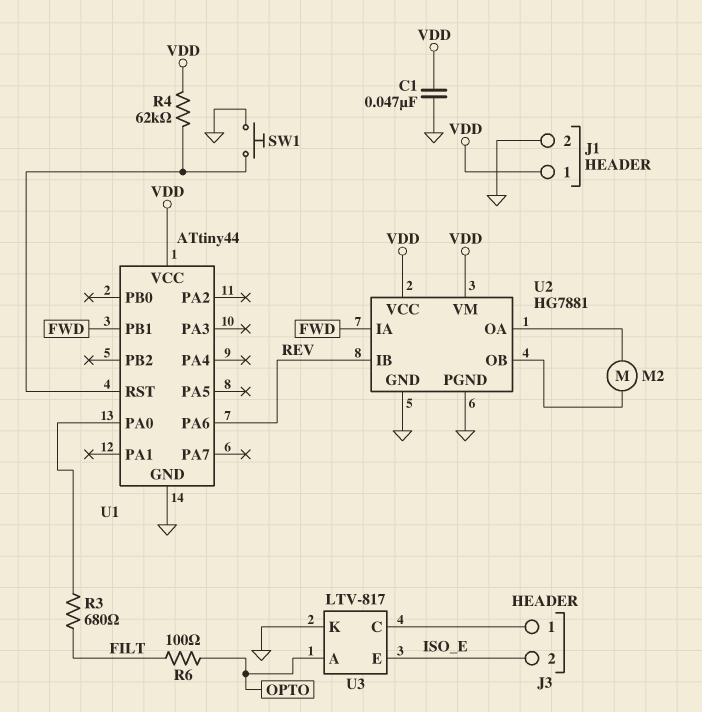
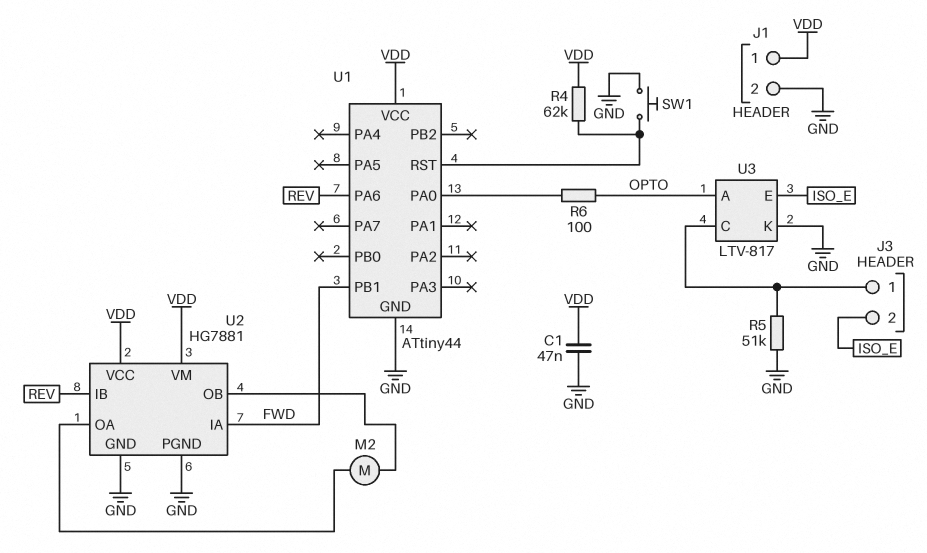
R3: 680 (FILT, U1/PA0) -> none
R5: none -> 51k (GND, J3/1)
R6: 100 (FILT, OPTO) -> 100 (OPTO, U1/PA0)

